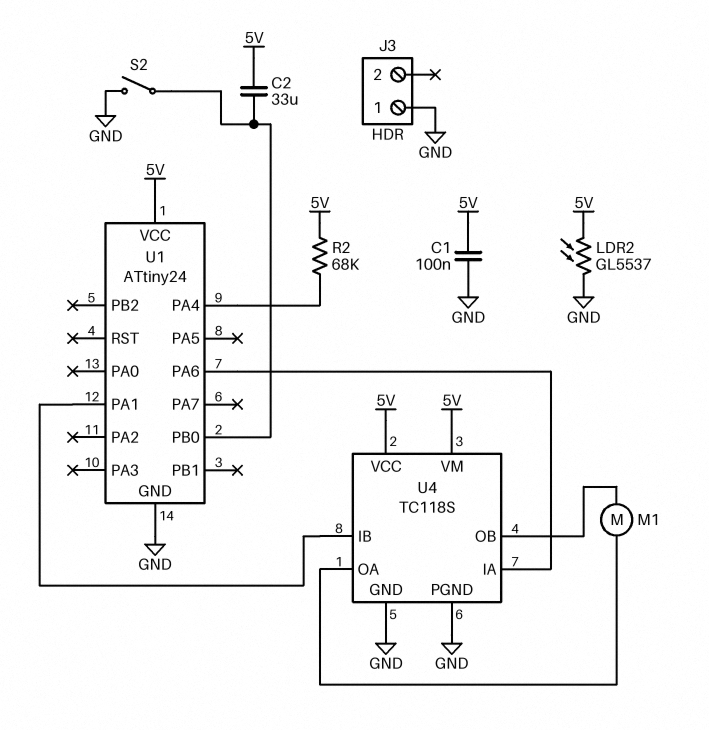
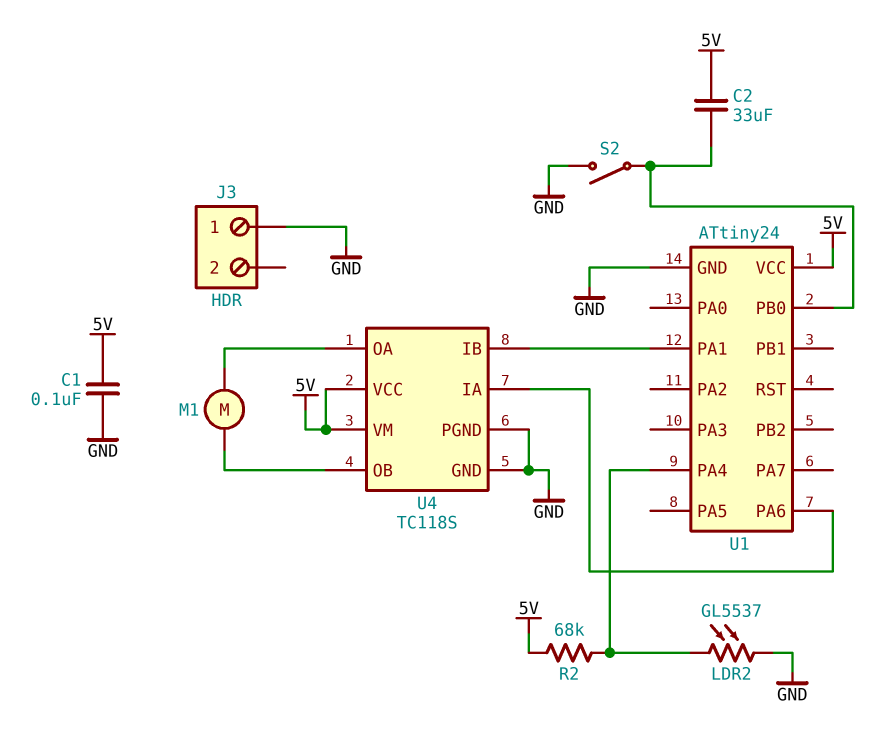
LDR2: GL5537 (5V, GND) -> GL5537 (GND, U1/PA4)

